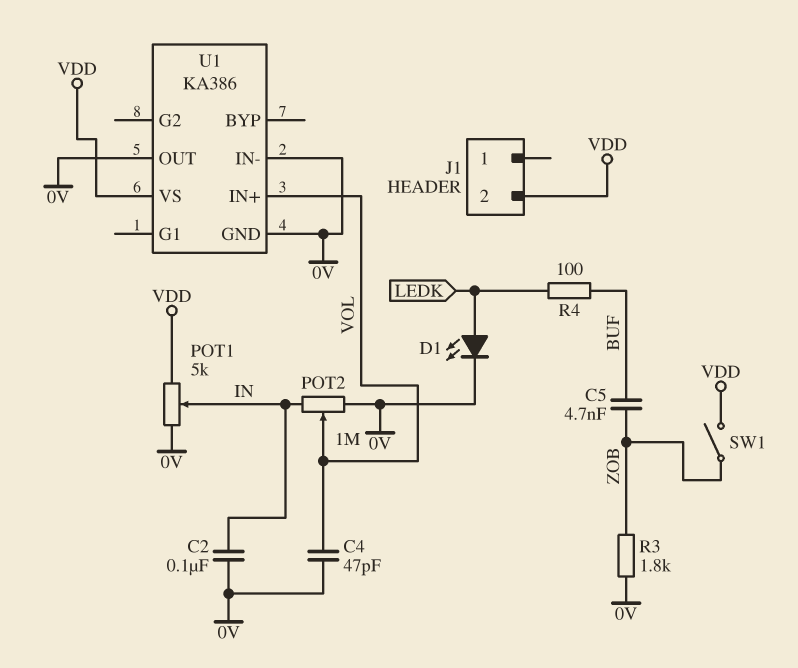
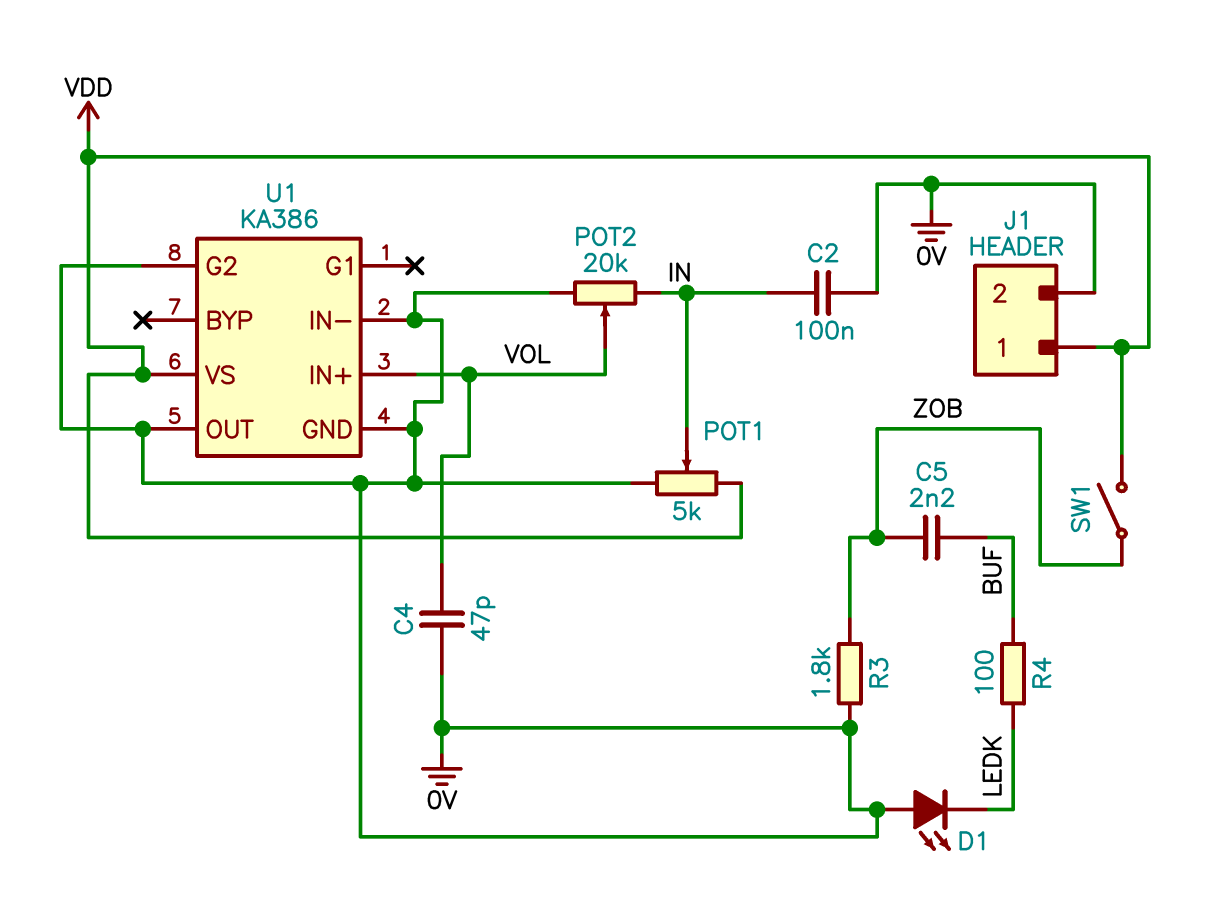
C5: 4.7nF (BUF, ZOB) -> 2.2nF (BUF, ZOB)
D1: LED (A LEDK, K 0V) -> LED (A 0V, K LEDK)
J1 pin 1: none -> VDD
J1 pin 2: VDD -> 0V
POT2: 1M (0V, IN, wiper VOL) -> 20k (0V, IN, wiper VOL)
U1 pin G2: none -> 0V

